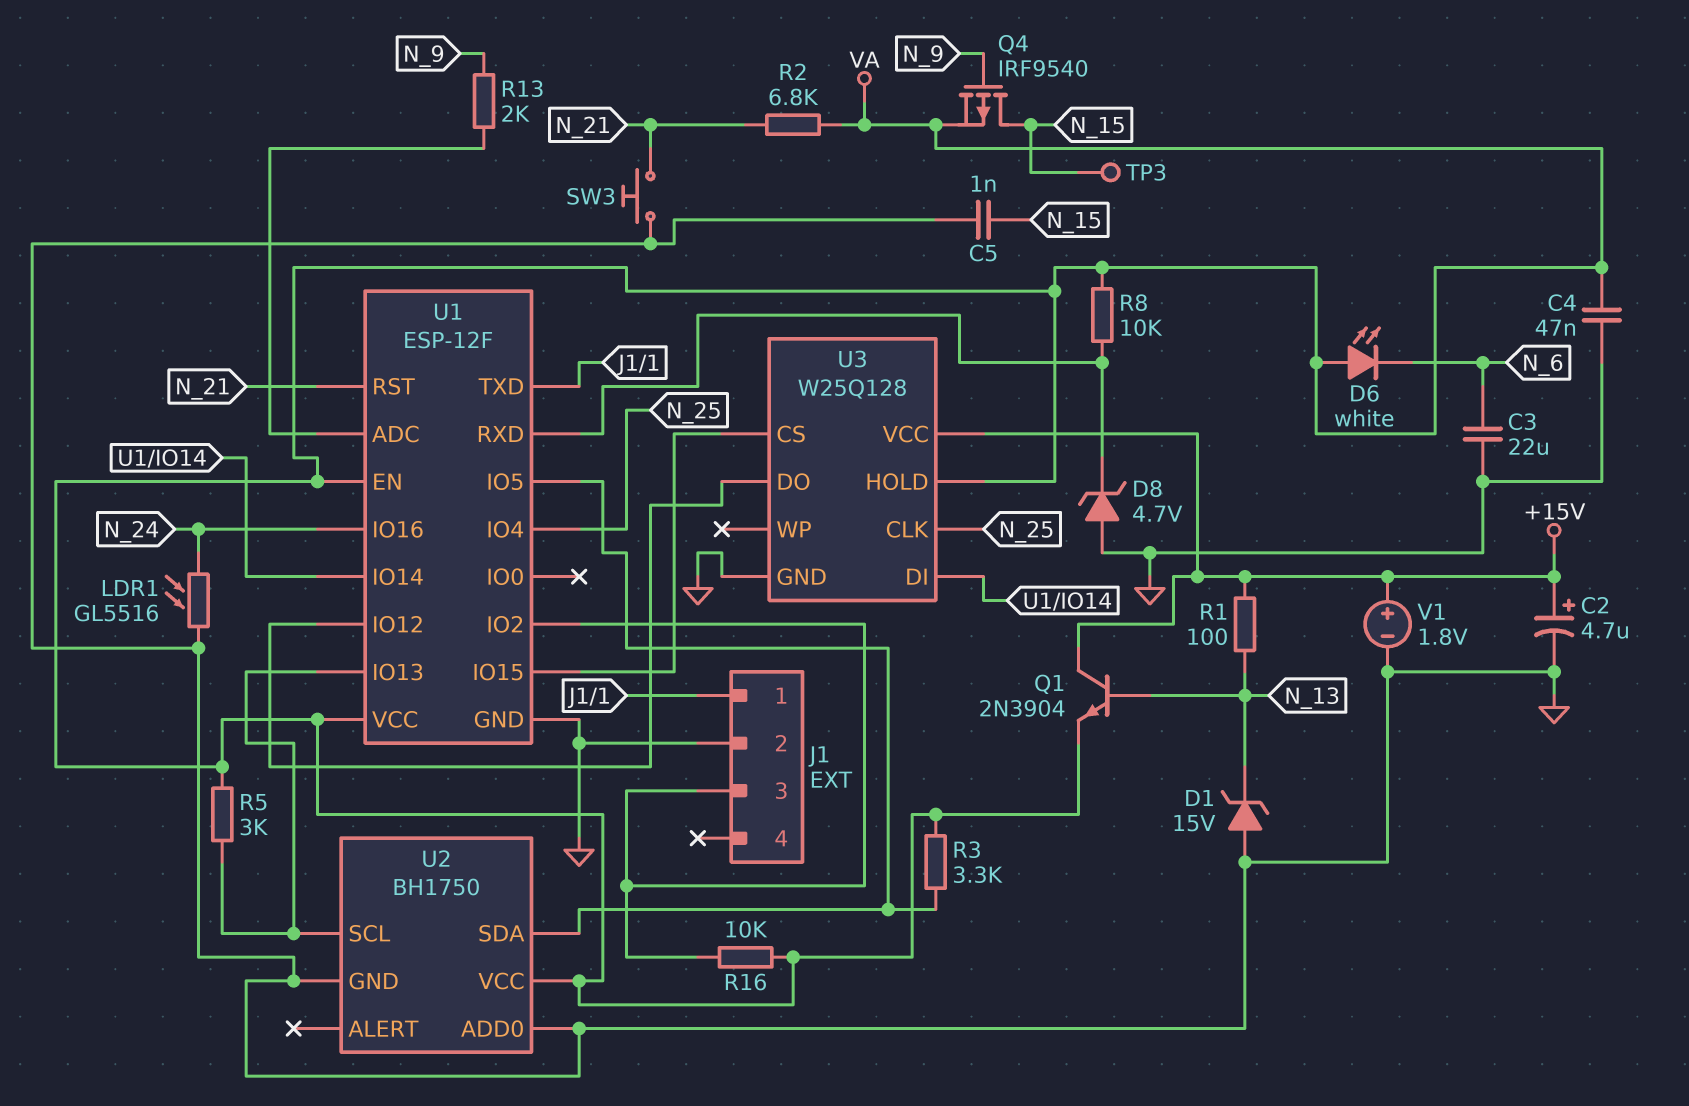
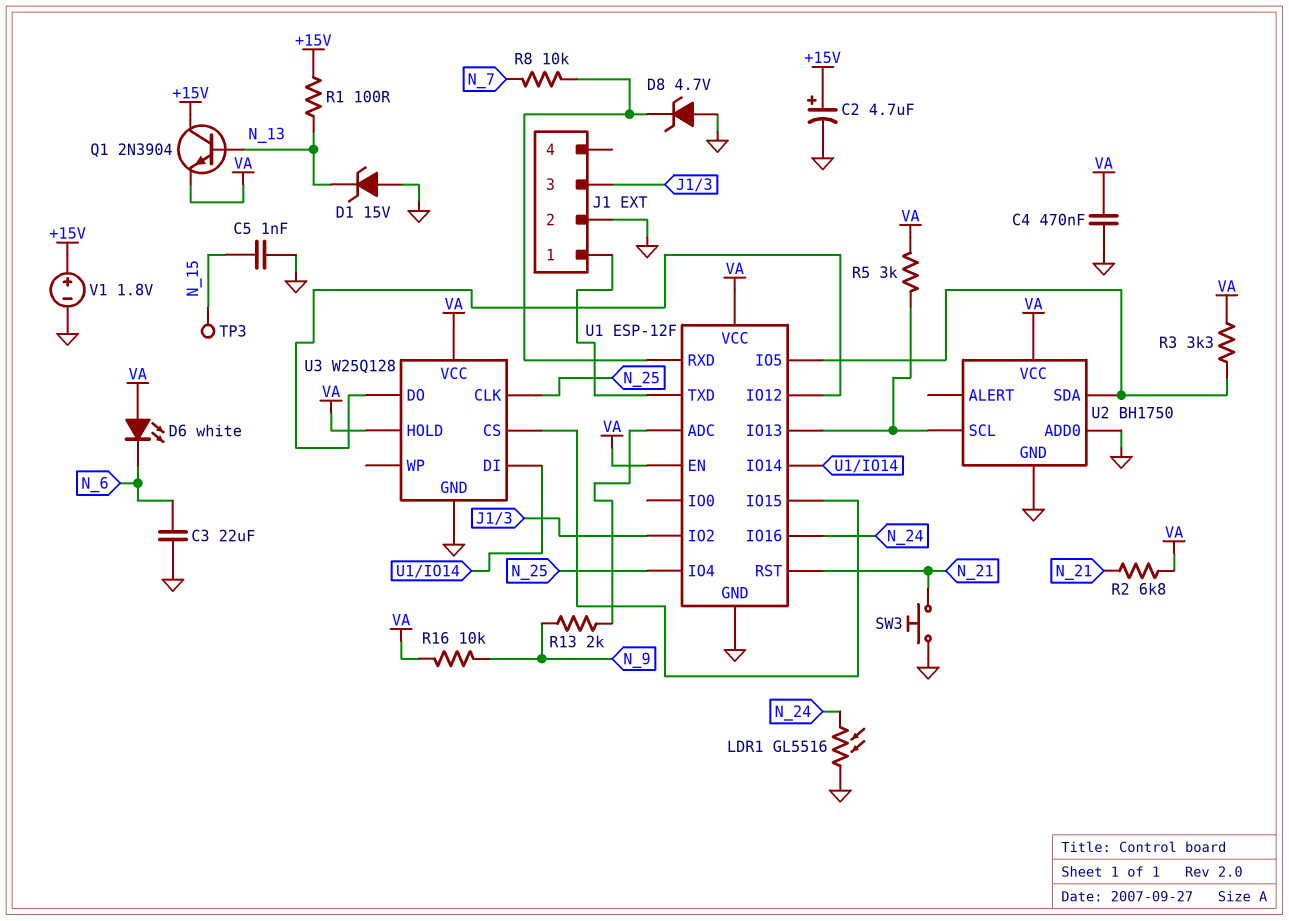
C4: 47nF (GND, VA) -> 470nF (GND, VA)
Q4: PMOS IRF9540 (G N_9, D N_15, S VA) -> none
R8: 10k (U1/RXD, VA) -> 10k (N_7, U1/RXD)
R16: 10k (J1/3, VA) -> 10k (N_9, VA)
U3 pin VCC: +15V -> VA

